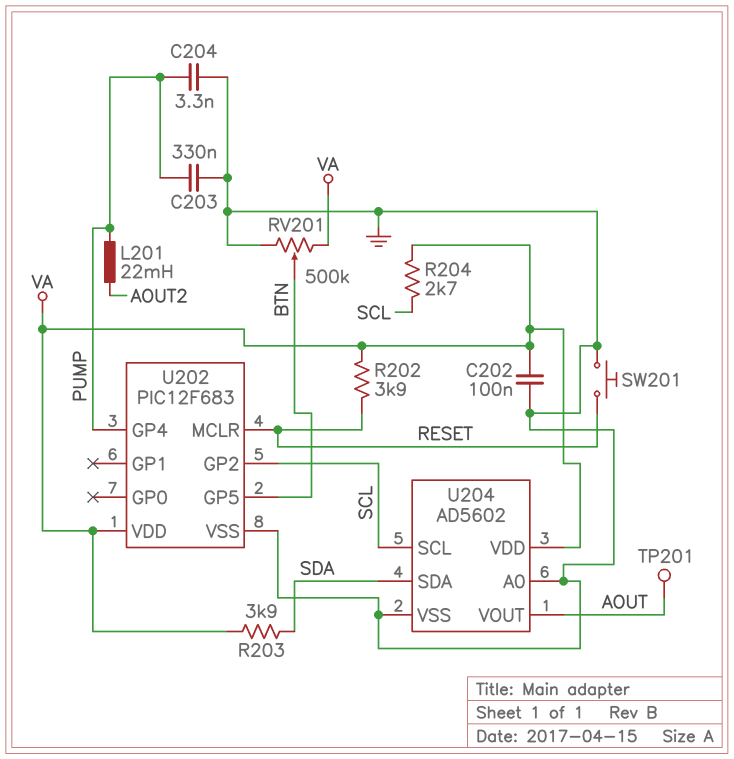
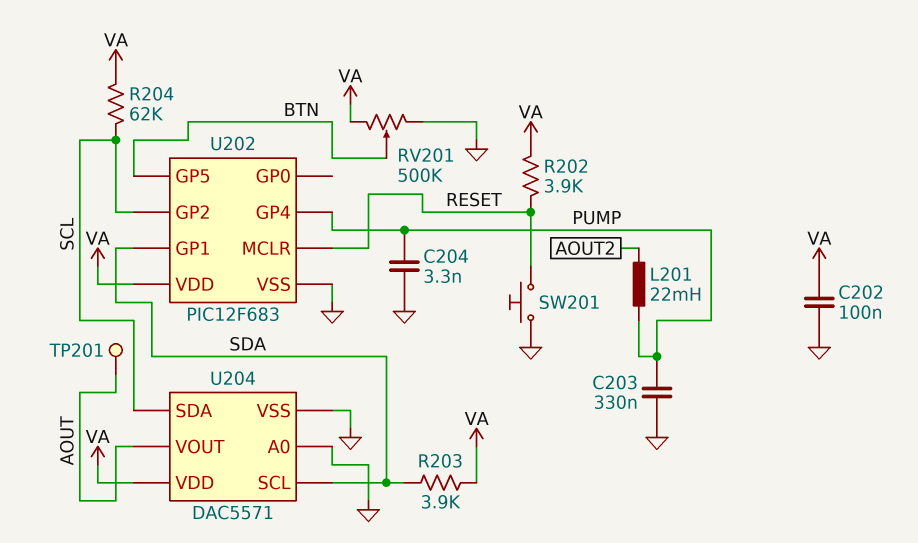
R204: 2.7k (SCL, VA) -> 62k (SCL, VA)
U202 pin GP1: none -> SDA
U204: AD5602 -> DAC5571
U204 pin SCL: SCL -> SDA
U204 pin SDA: SDA -> SCL

